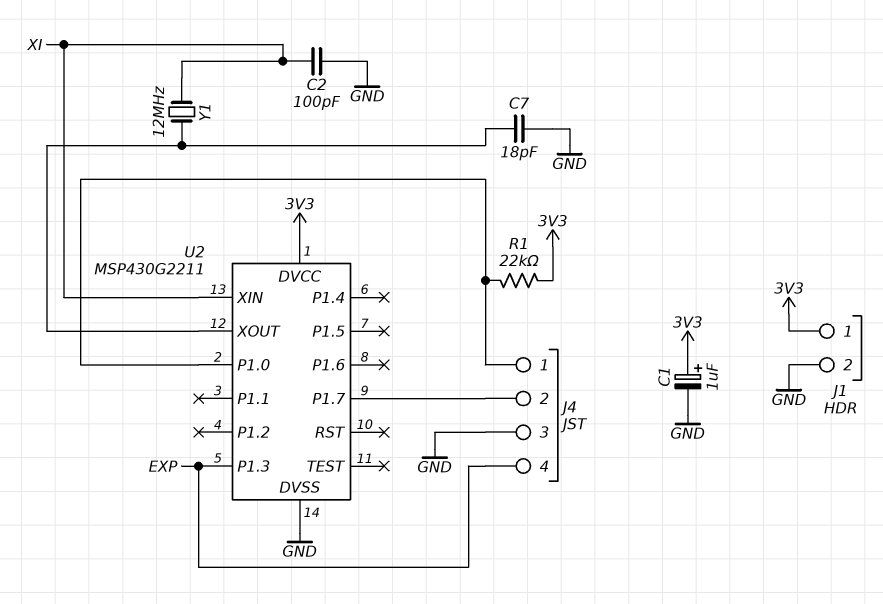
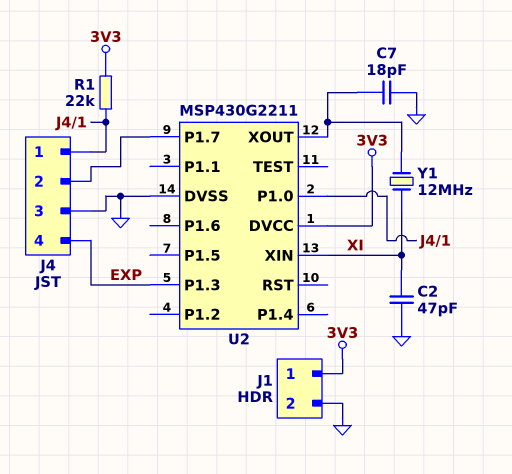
C1: 1uF (plus 3V3, minus GND) -> none
C2: 100pF (GND, XI) -> 47pF (GND, XI)

